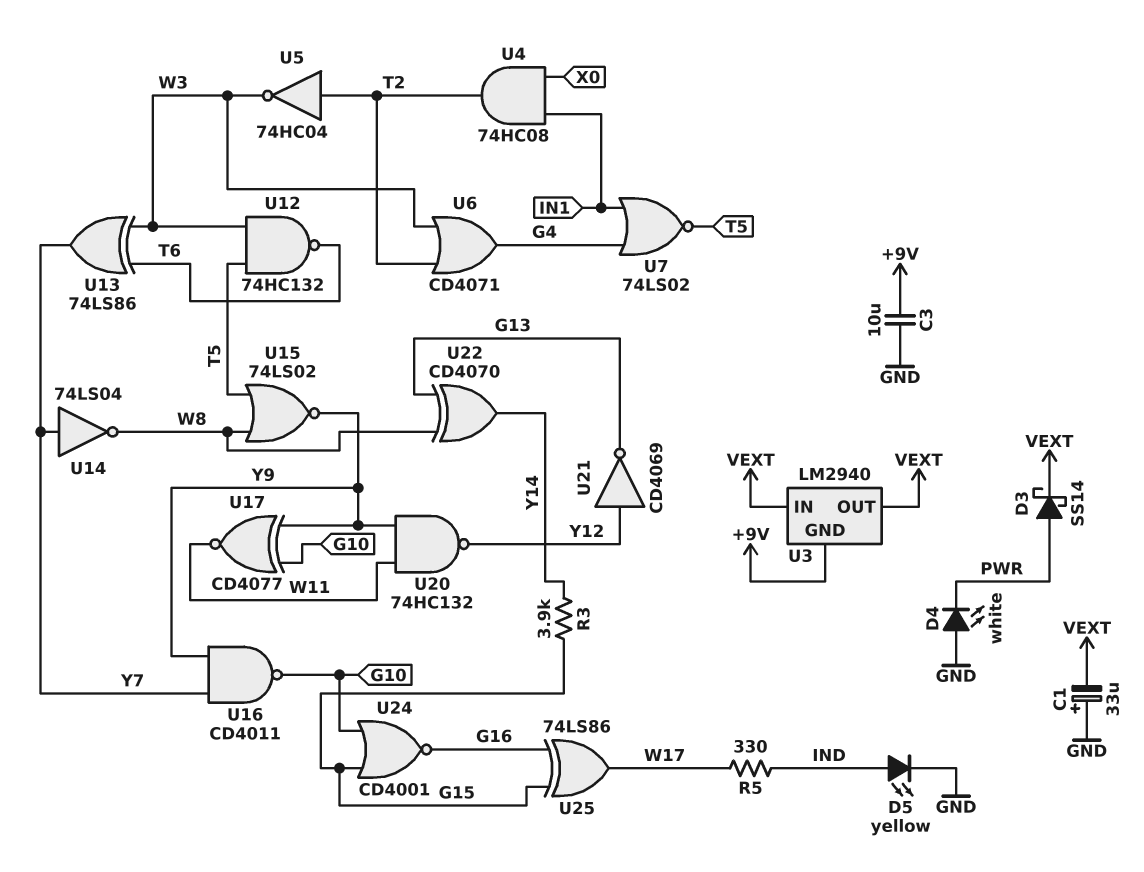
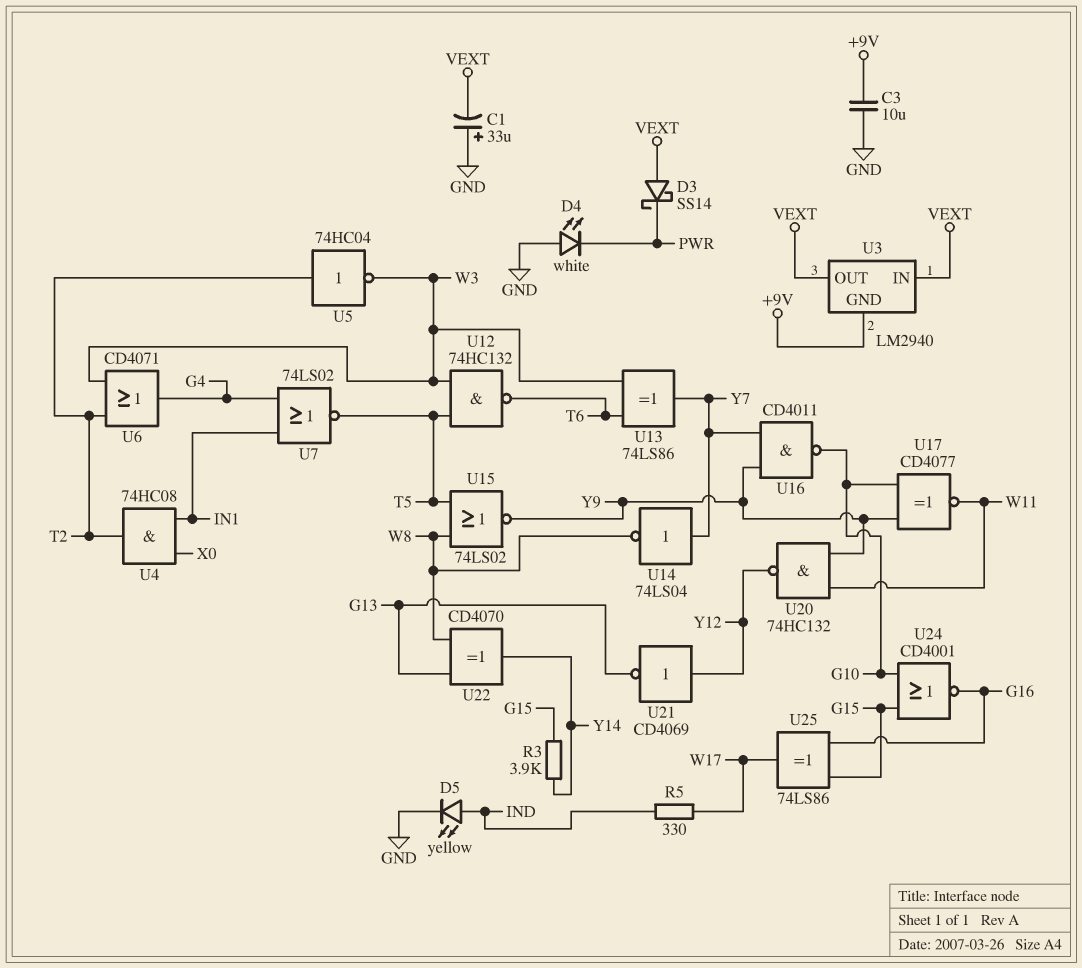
D3: schottky SS14 (A PWR, K VEXT) -> schottky SS14 (A VEXT, K PWR)

